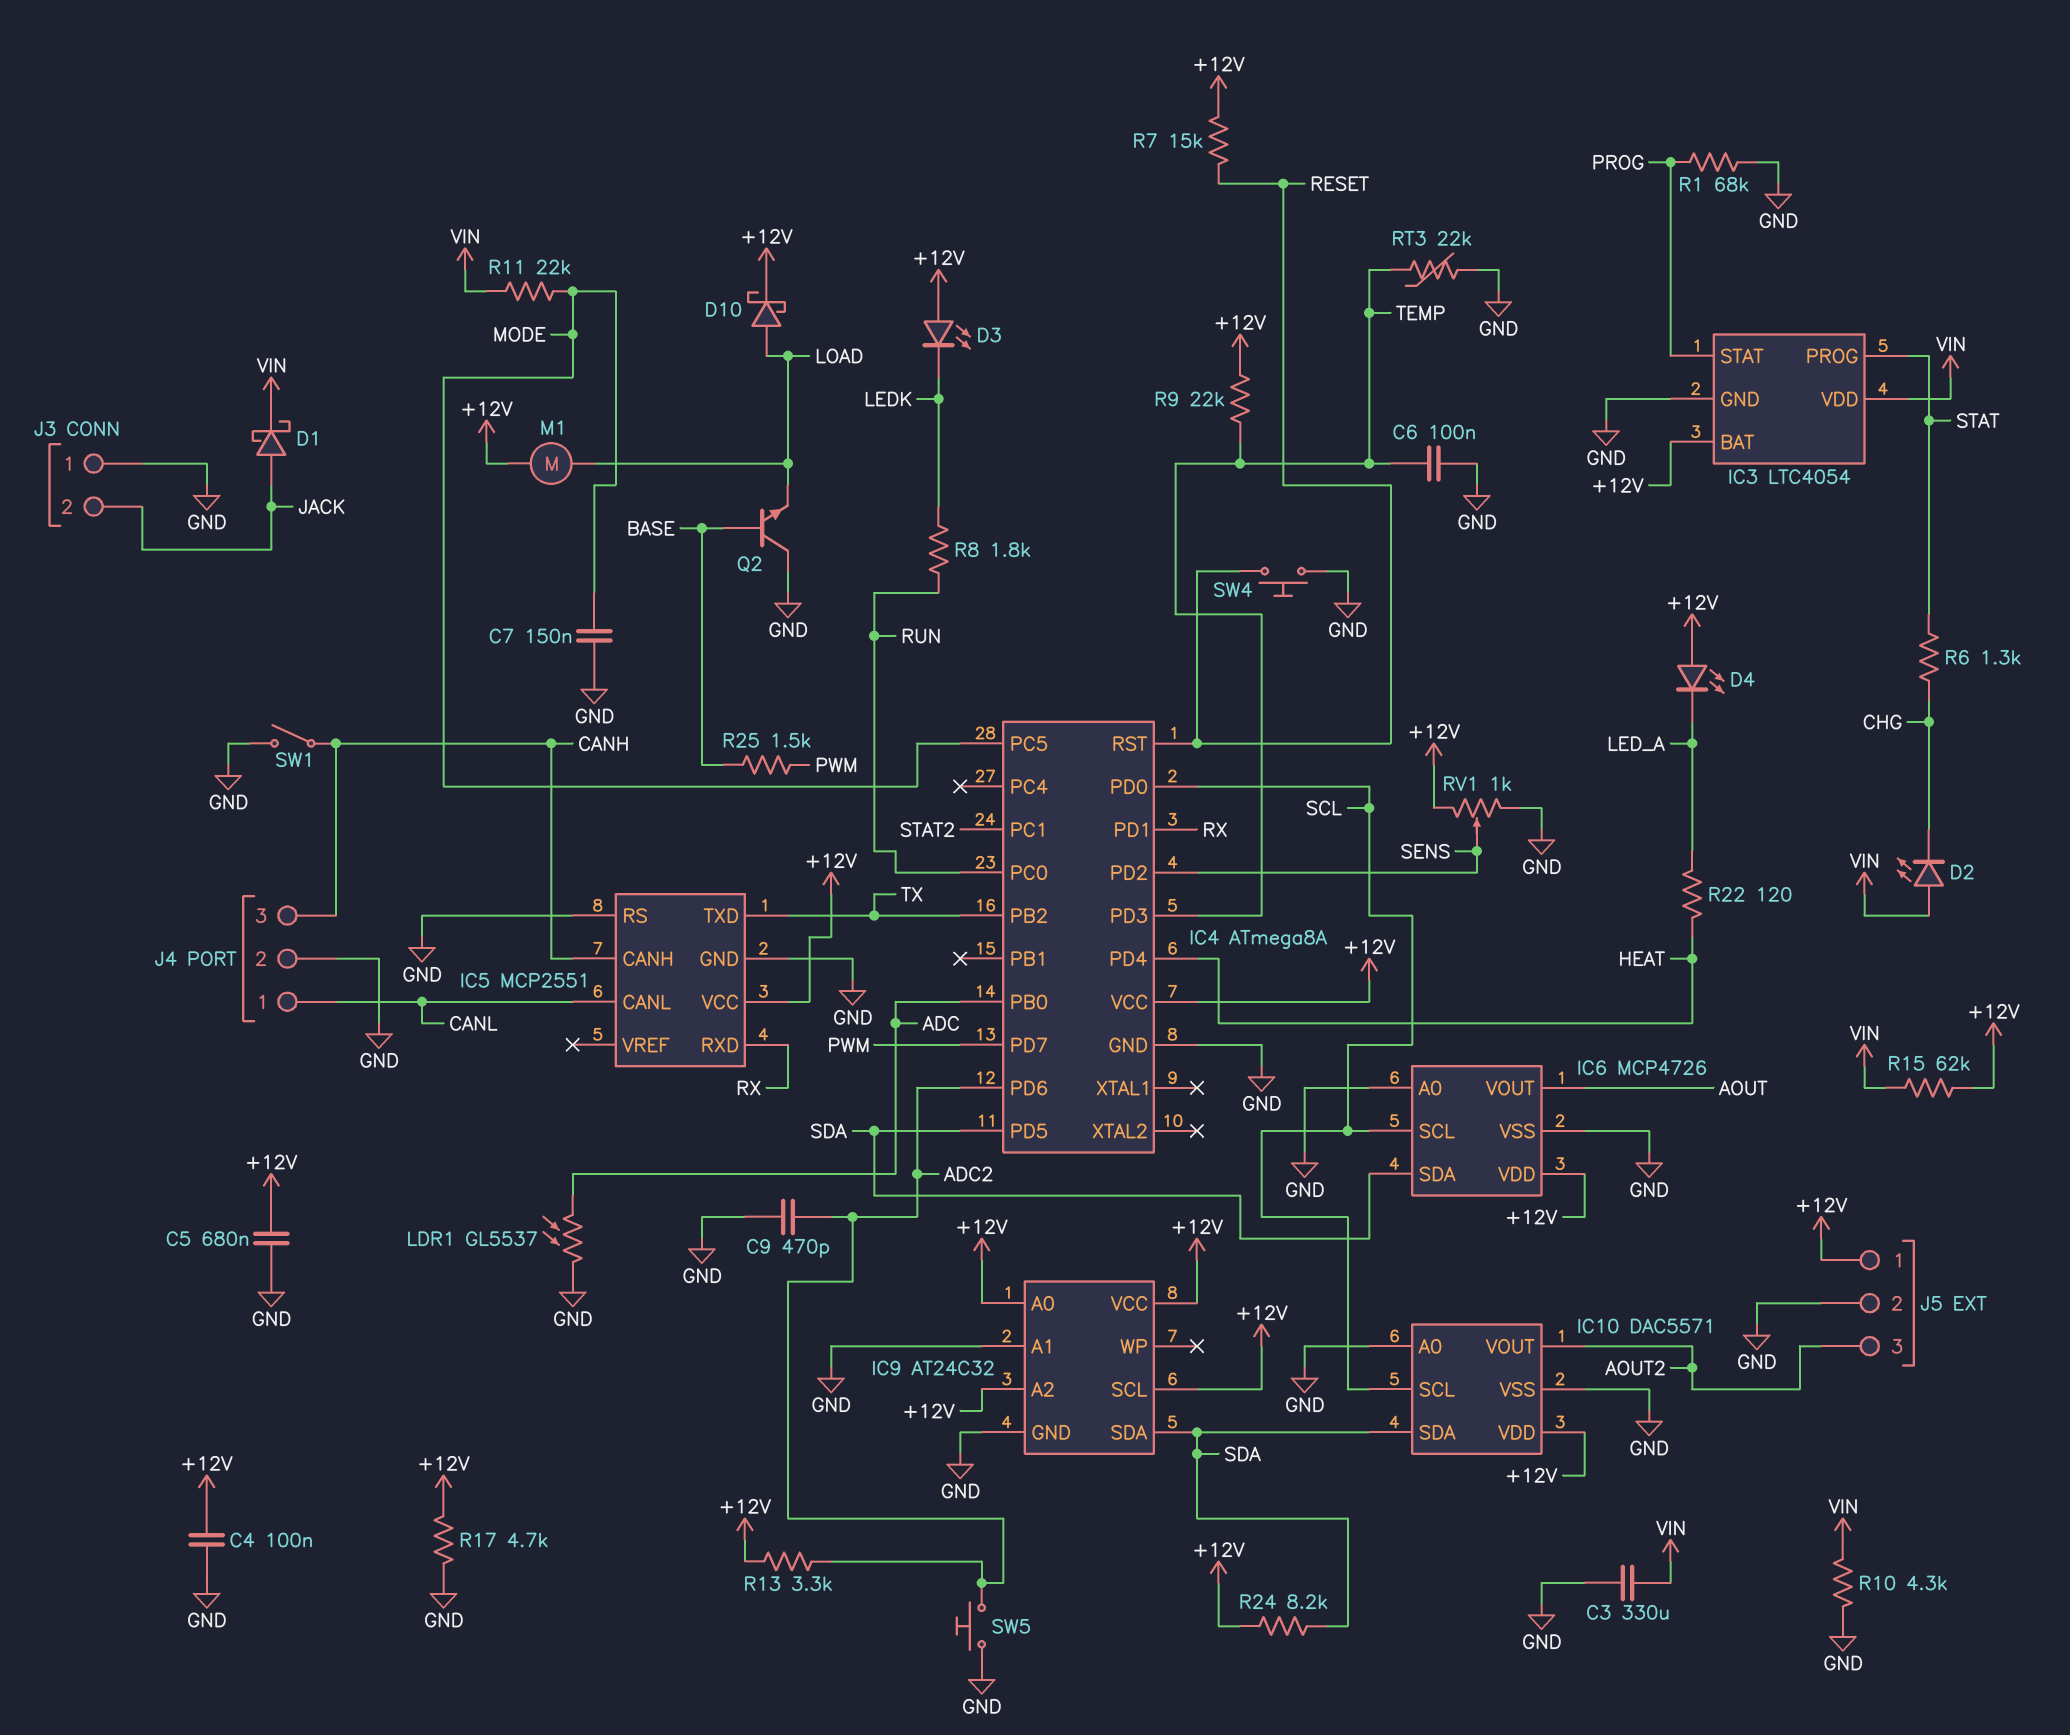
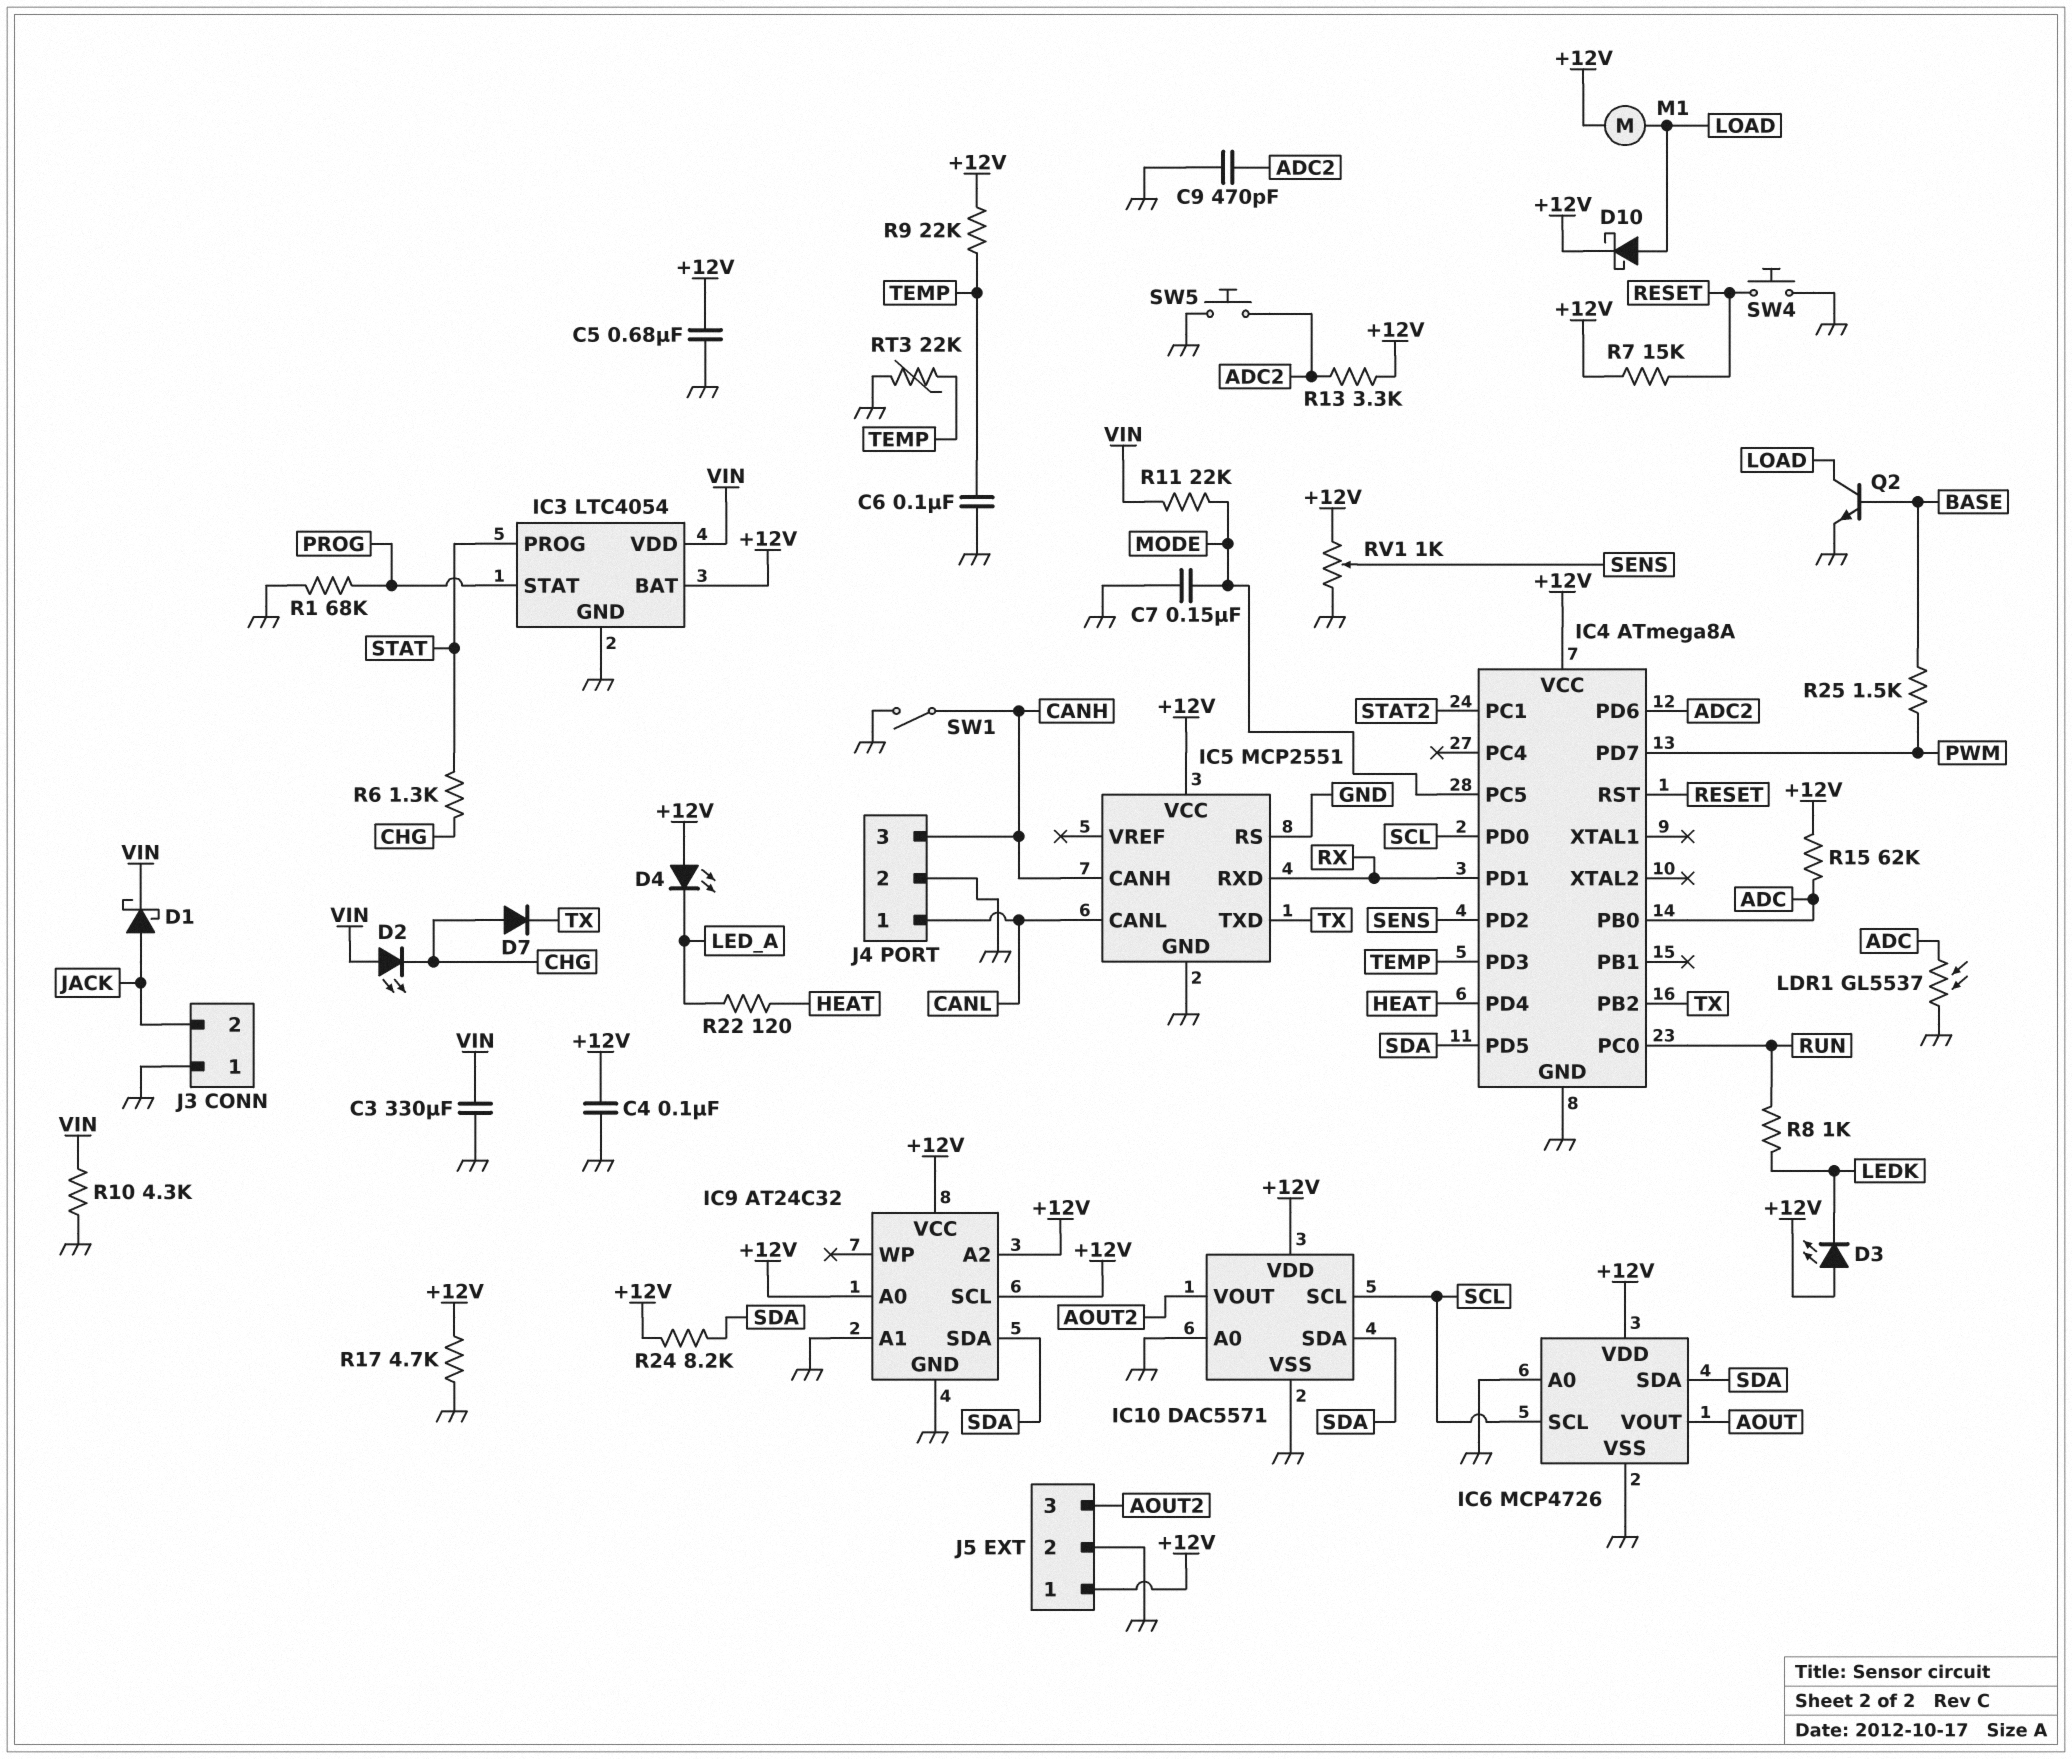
D7: none -> diode (A CHG, K TX)
Q2: NPN (B BASE, C GND, E LOAD) -> NPN (B BASE, C LOAD, E GND)
R8: 1.8k (LEDK, RUN) -> 1k (LEDK, RUN)
R15: 62k (+12V, VIN) -> 62k (+12V, ADC)

